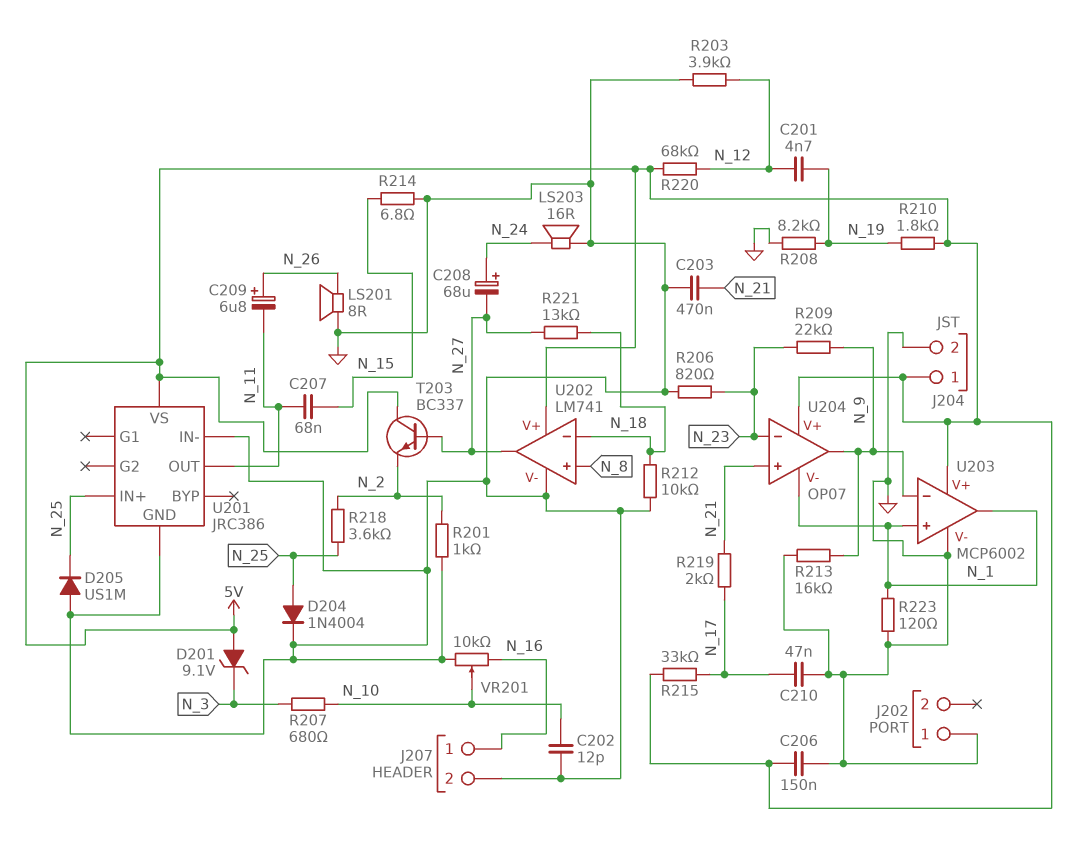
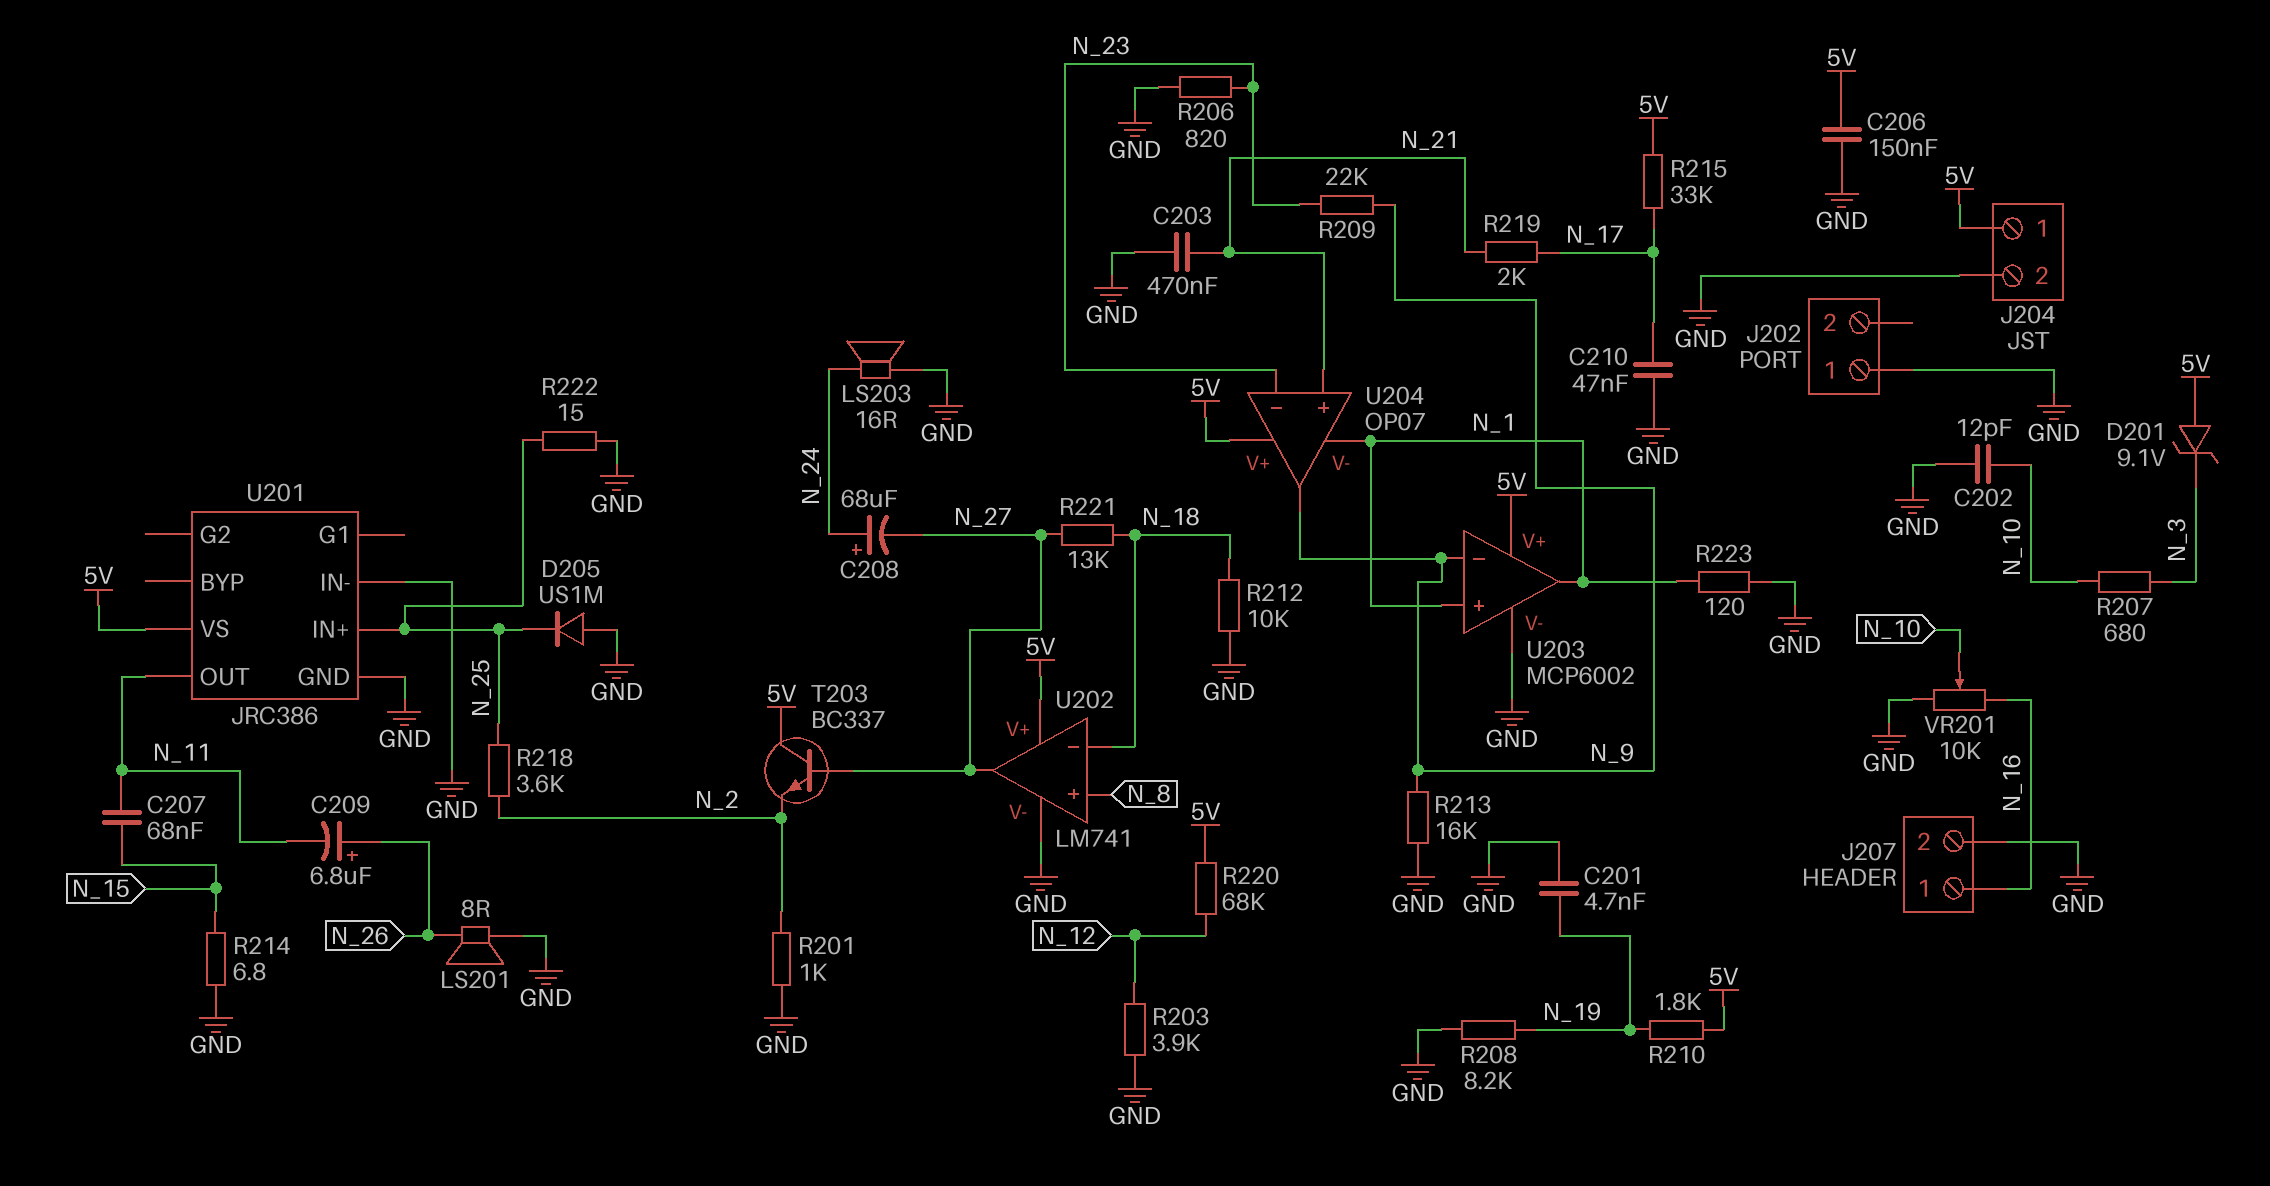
C201: 4.7nF (N_12, N_19) -> 4.7nF (GND, N_19)
D204: diode 1N4004 (A N_25, K GND) -> none
R222: none -> 15 (GND, N_25)

